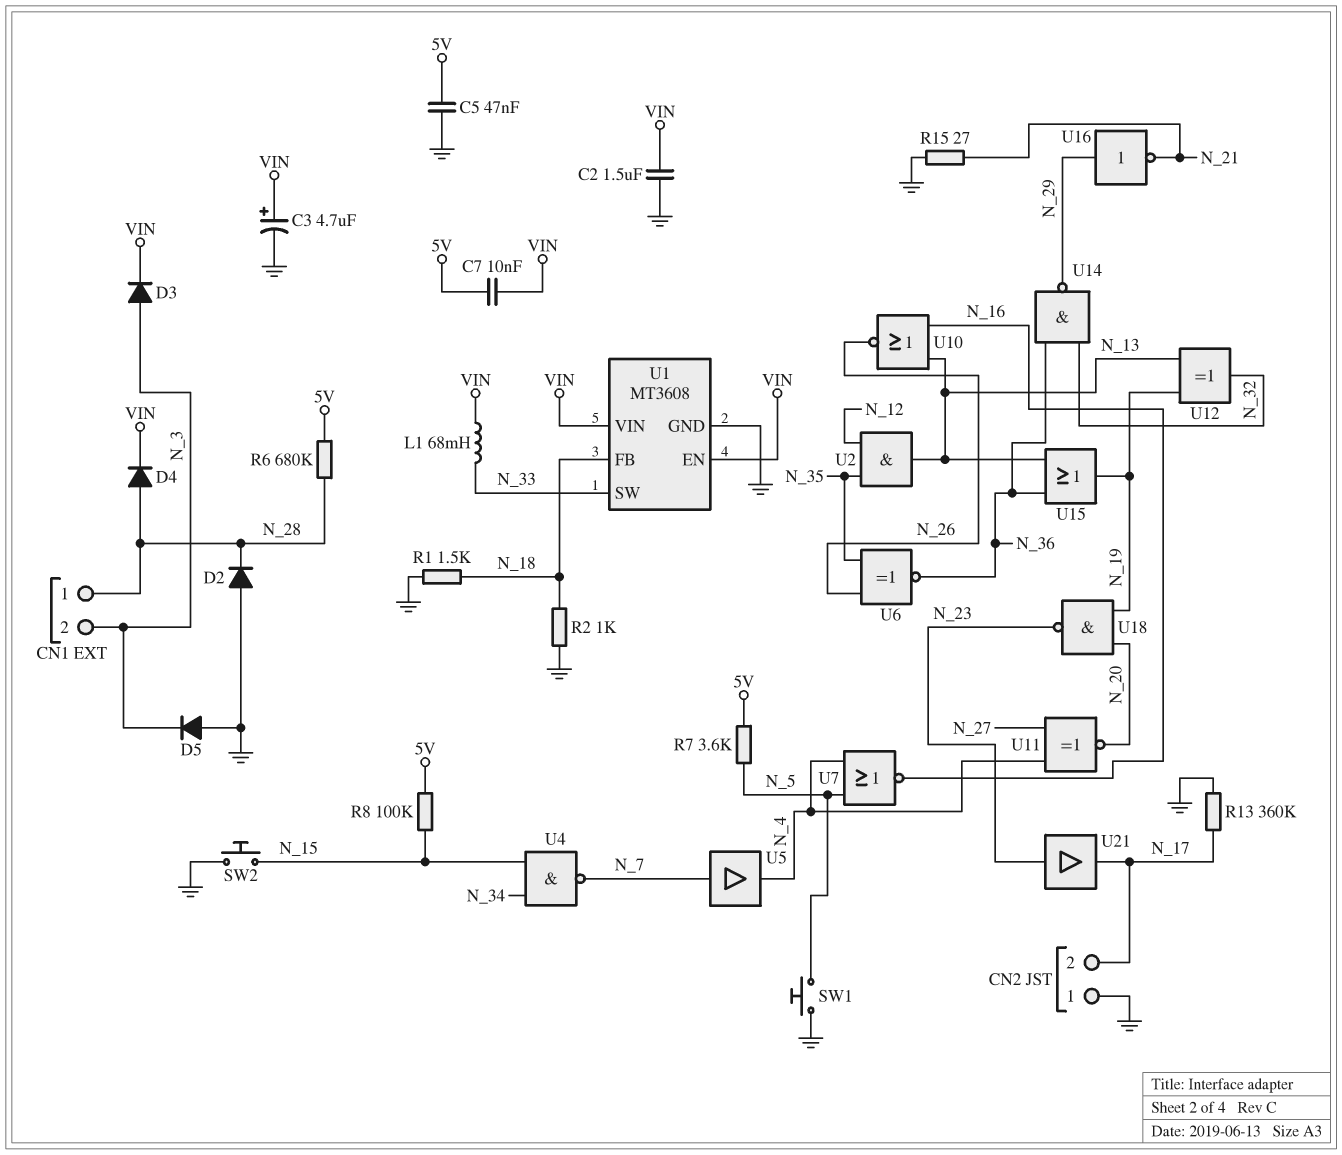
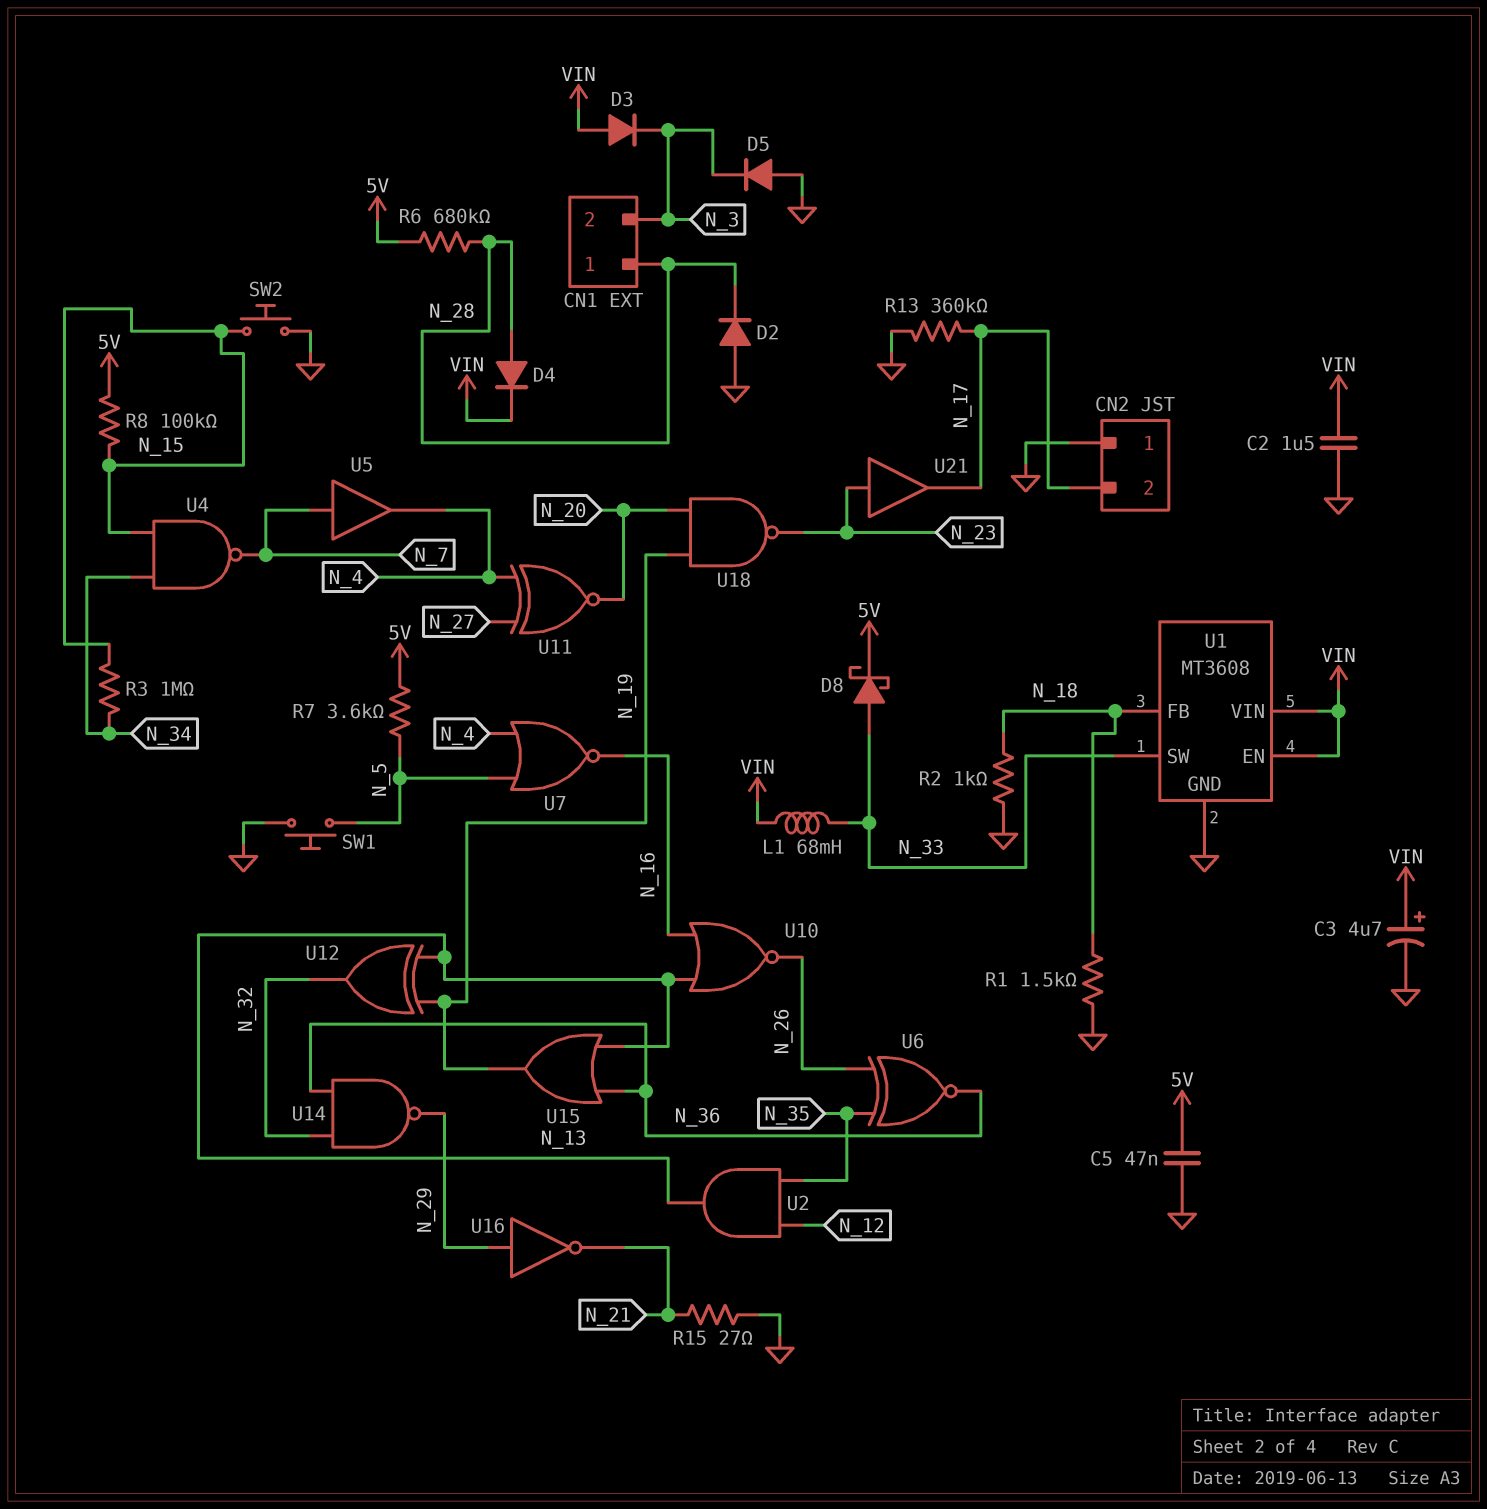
C7: 10nF (5V, VIN) -> none
D3: diode (A N_3, K VIN) -> diode (A VIN, K N_3)
D8: none -> schottky (A N_33, K 5V)
R3: none -> 1M (N_15, N_34)

